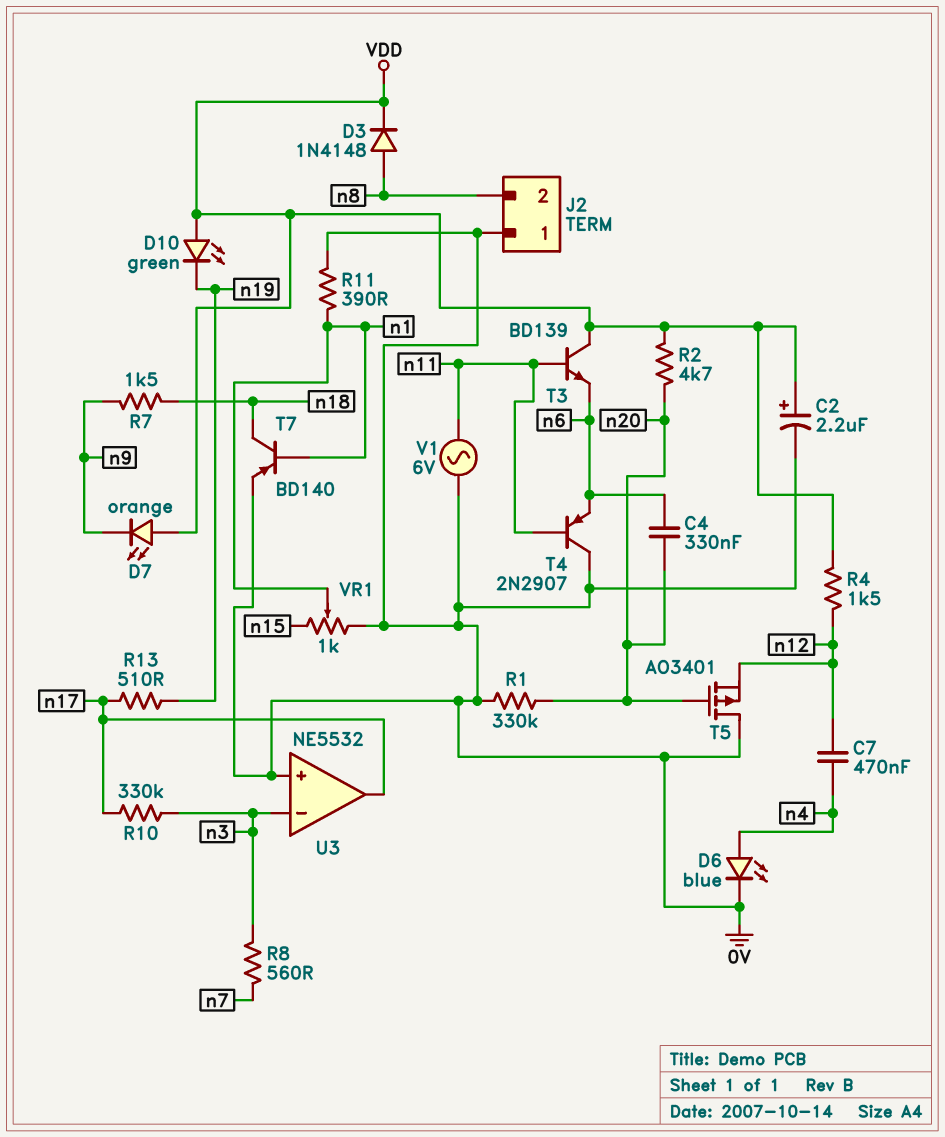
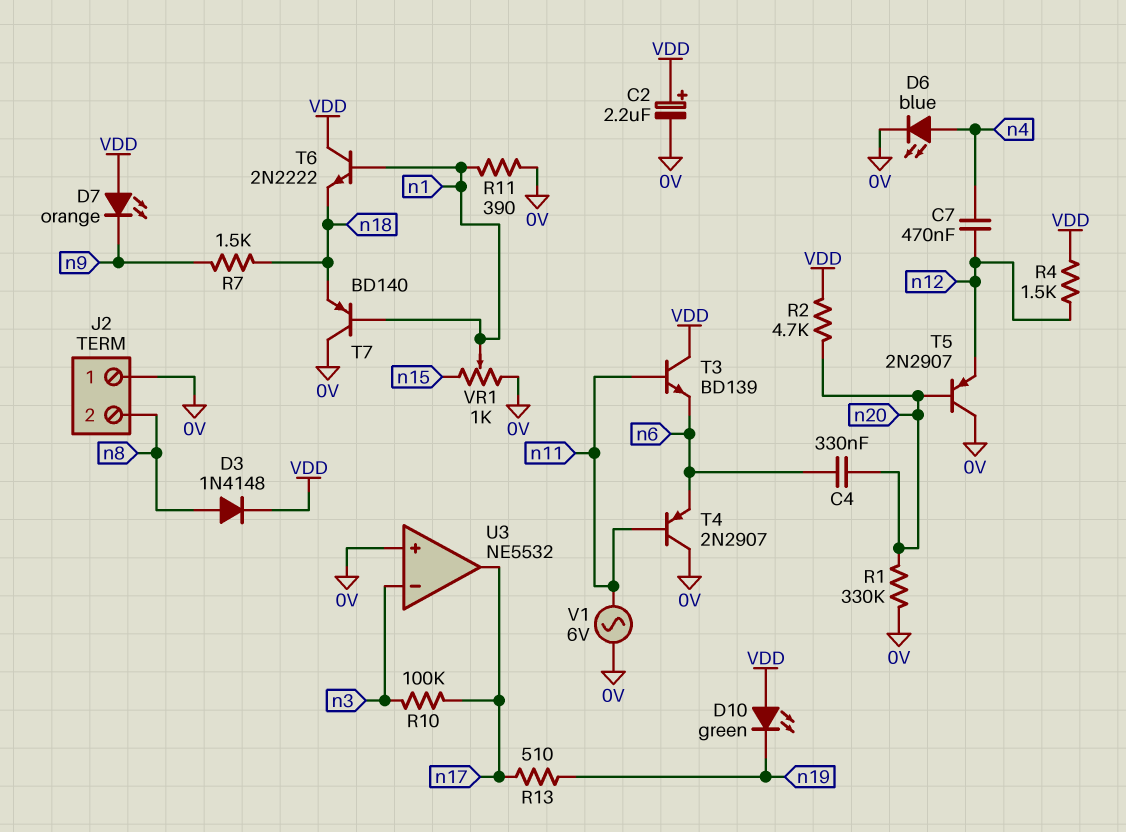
R8: 560 (n3, n7) -> none
R10: 330k (n3, n17) -> 100k (n3, n17)
T5: PMOS AO3401 (G n20, D 0V, S n12) -> PNP 2N2907 (B n20, C 0V, E n12)
T6: none -> NPN 2N2222 (B n1, C VDD, E n18)
T7: PNP BD140 (B n1, C n18, E 0V) -> PNP BD140 (B n1, C 0V, E n18)

